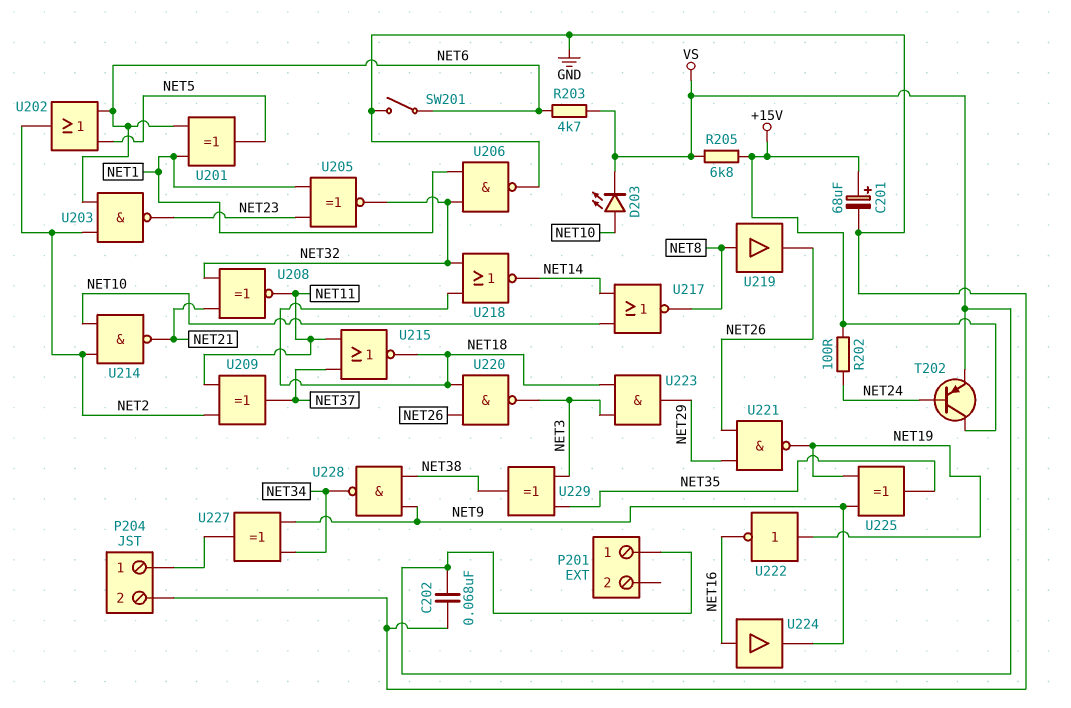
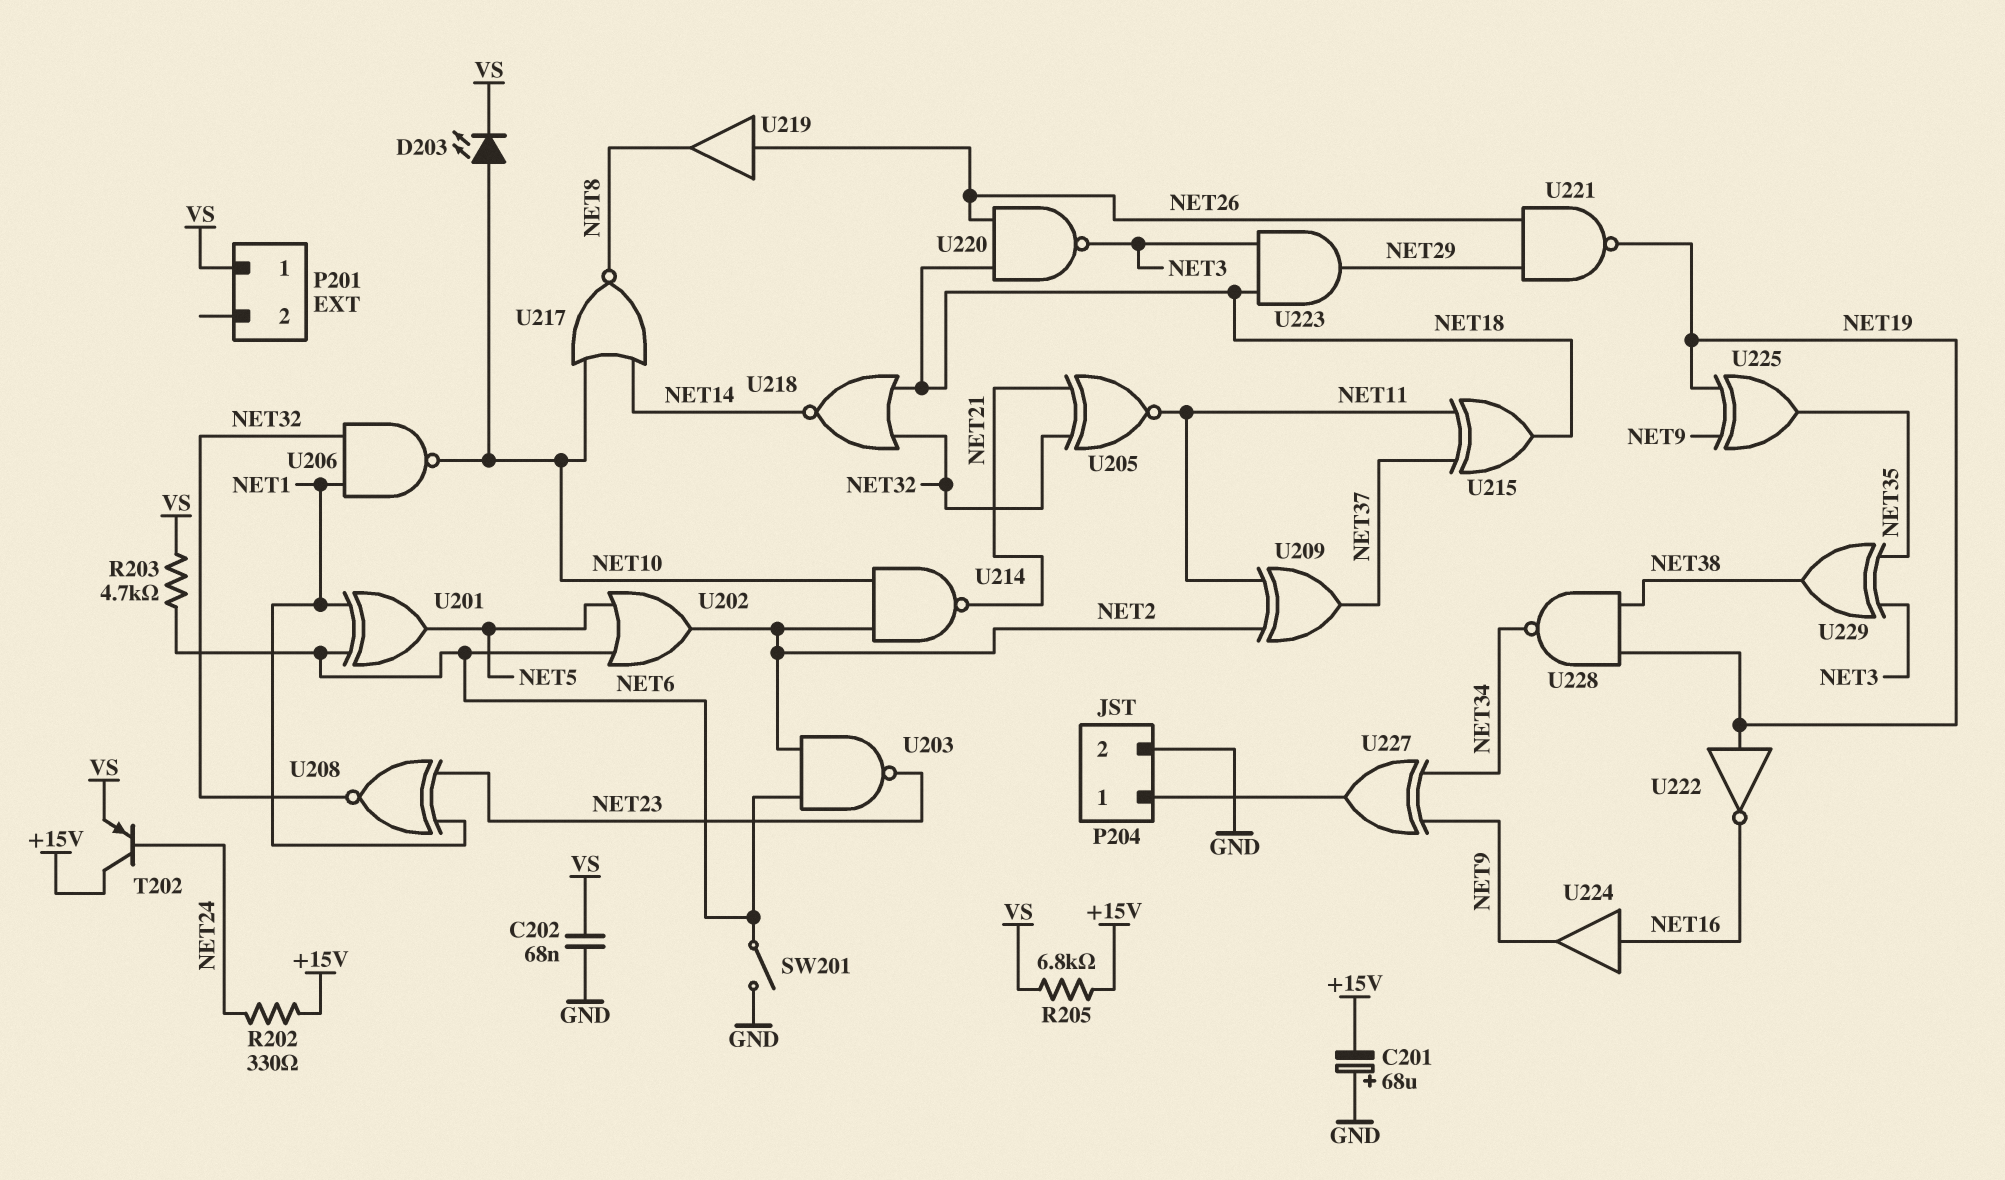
C201: 68uF (plus +15V, minus GND) -> 68uF (plus GND, minus +15V)
R202: 100 (+15V, NET24) -> 330 (+15V, NET24)
U205: XNOR (in NET1, in NET23, out NET32) -> XNOR (in NET21, in NET32, out NET11)
U206: NAND (in NET1, in NET32, out GND) -> NAND (in NET1, in NET32, out NET10)
U208: XNOR (in NET21, in NET32, out NET11) -> XNOR (in NET1, in NET23, out NET32)
U215: NOR (in NET11, in NET37, out NET18) -> XOR (in NET11, in NET37, out NET18)
U219: buffer (in NET8, out NET26) -> buffer (in NET26, out NET8)
U228: NAND (in NET9, in NET38, out NET34) -> NAND (in NET19, in NET38, out NET34)

